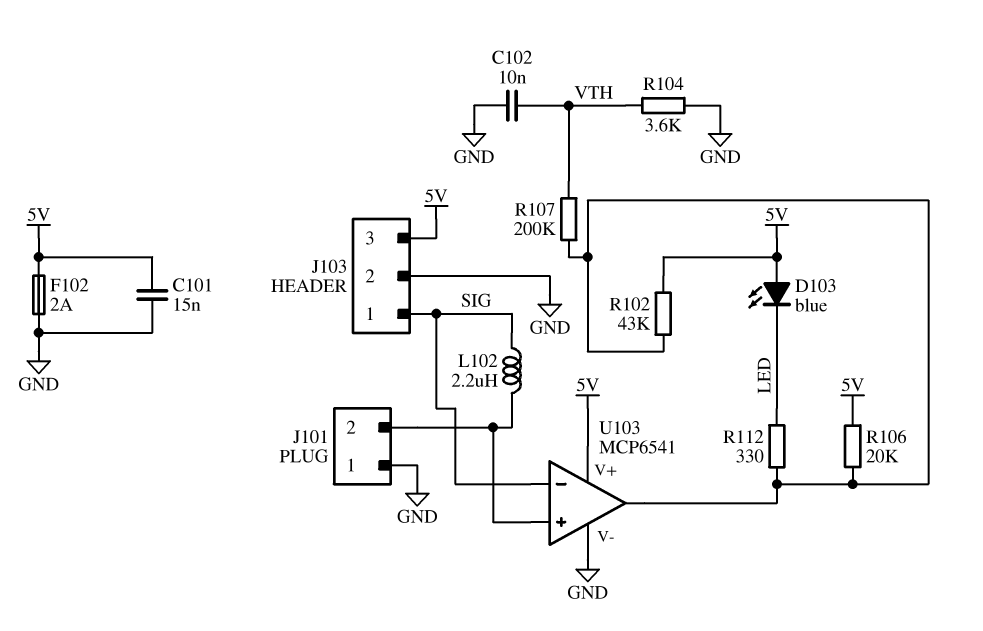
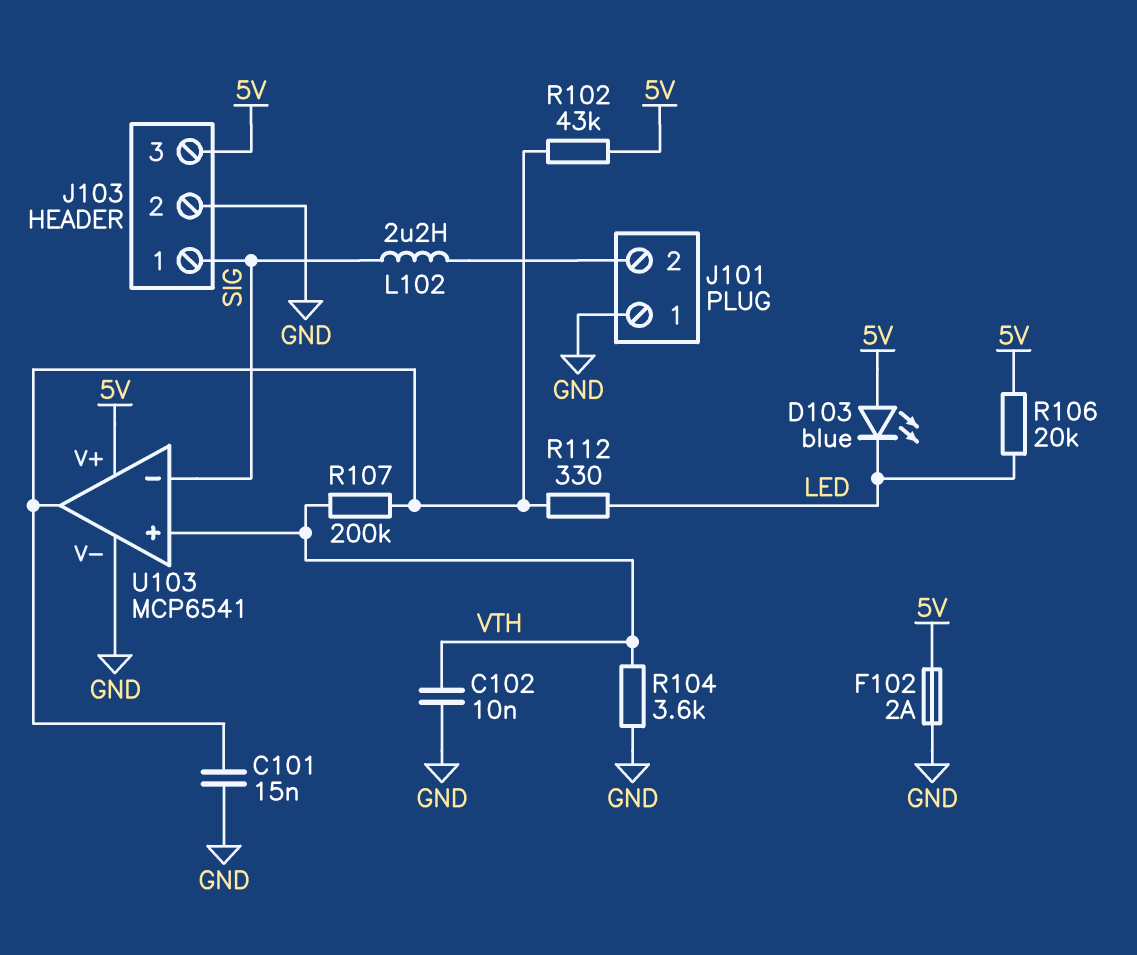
C101: 15nF (5V, GND) -> 15nF (GND, U103/out)
R106: 20k (5V, U103/out) -> 20k (5V, LED)
U103 pin in+: J101/2 -> VTH

